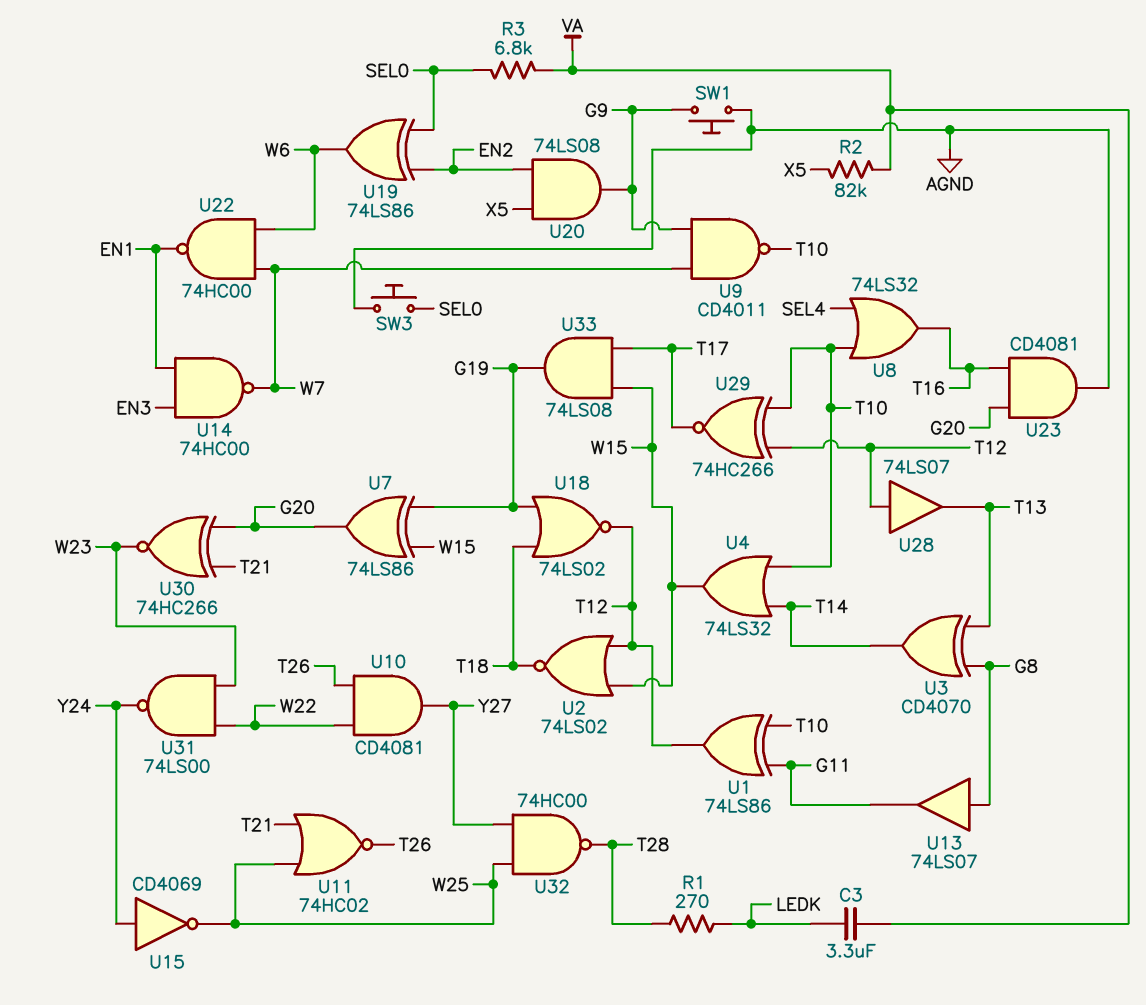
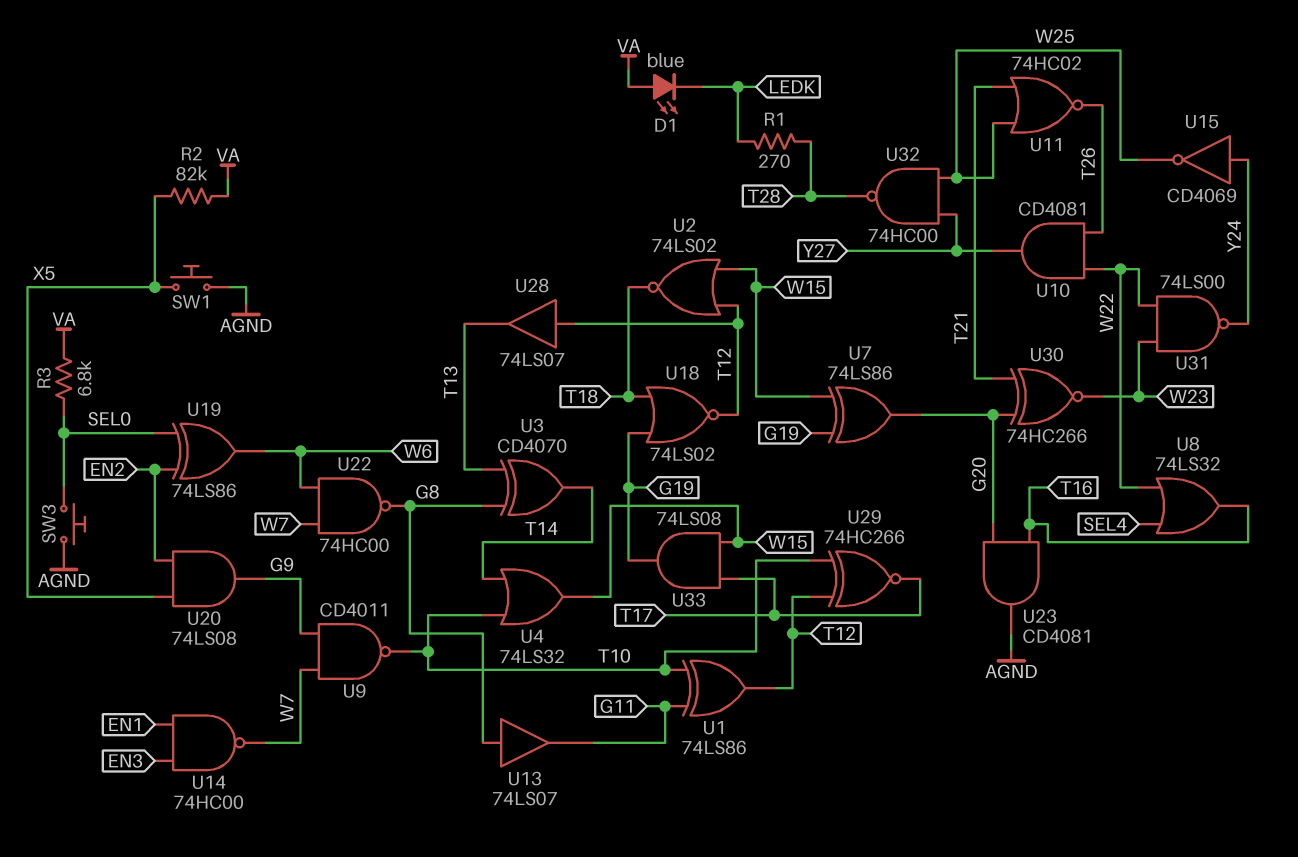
C3: 3.3uF (LEDK, VA) -> none
D1: none -> LED blue (A VA, K LEDK)
SW1: button (AGND, G9) -> button (AGND, X5)
U8: OR 74LS32 (in SEL4, in T10, out T16) -> OR 74LS32 (in SEL4, in W22, out T16)
U22: NAND 74HC00 (in W6, in W7, out EN1) -> NAND 74HC00 (in W6, in W7, out G8)

